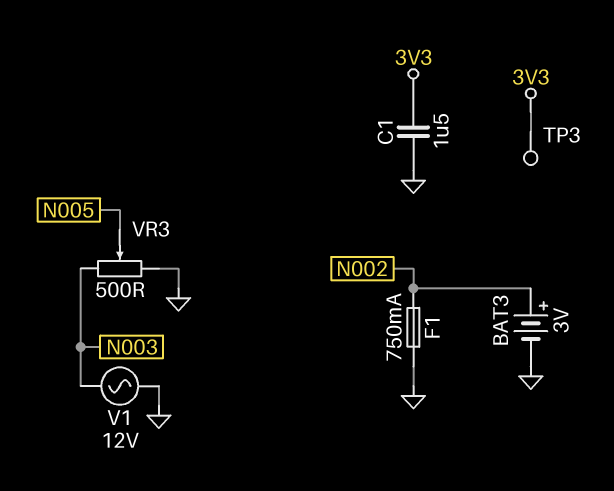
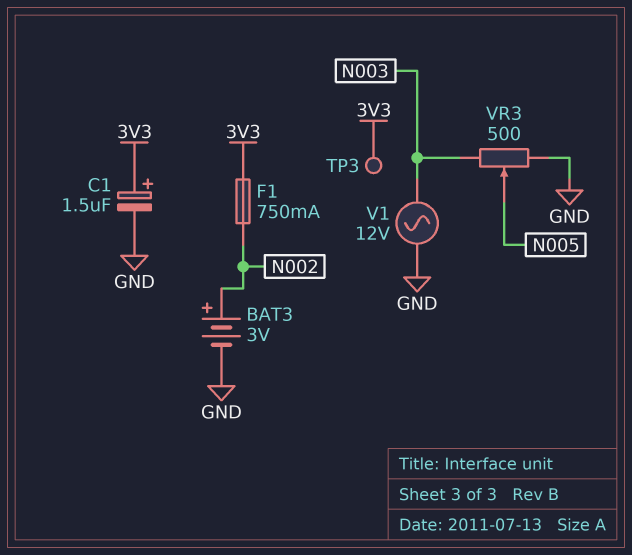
C1: 1.5uF (3V3, GND) -> 1.5uF (plus 3V3, minus GND)
F1: 750mA (GND, N002) -> 750mA (3V3, N002)

